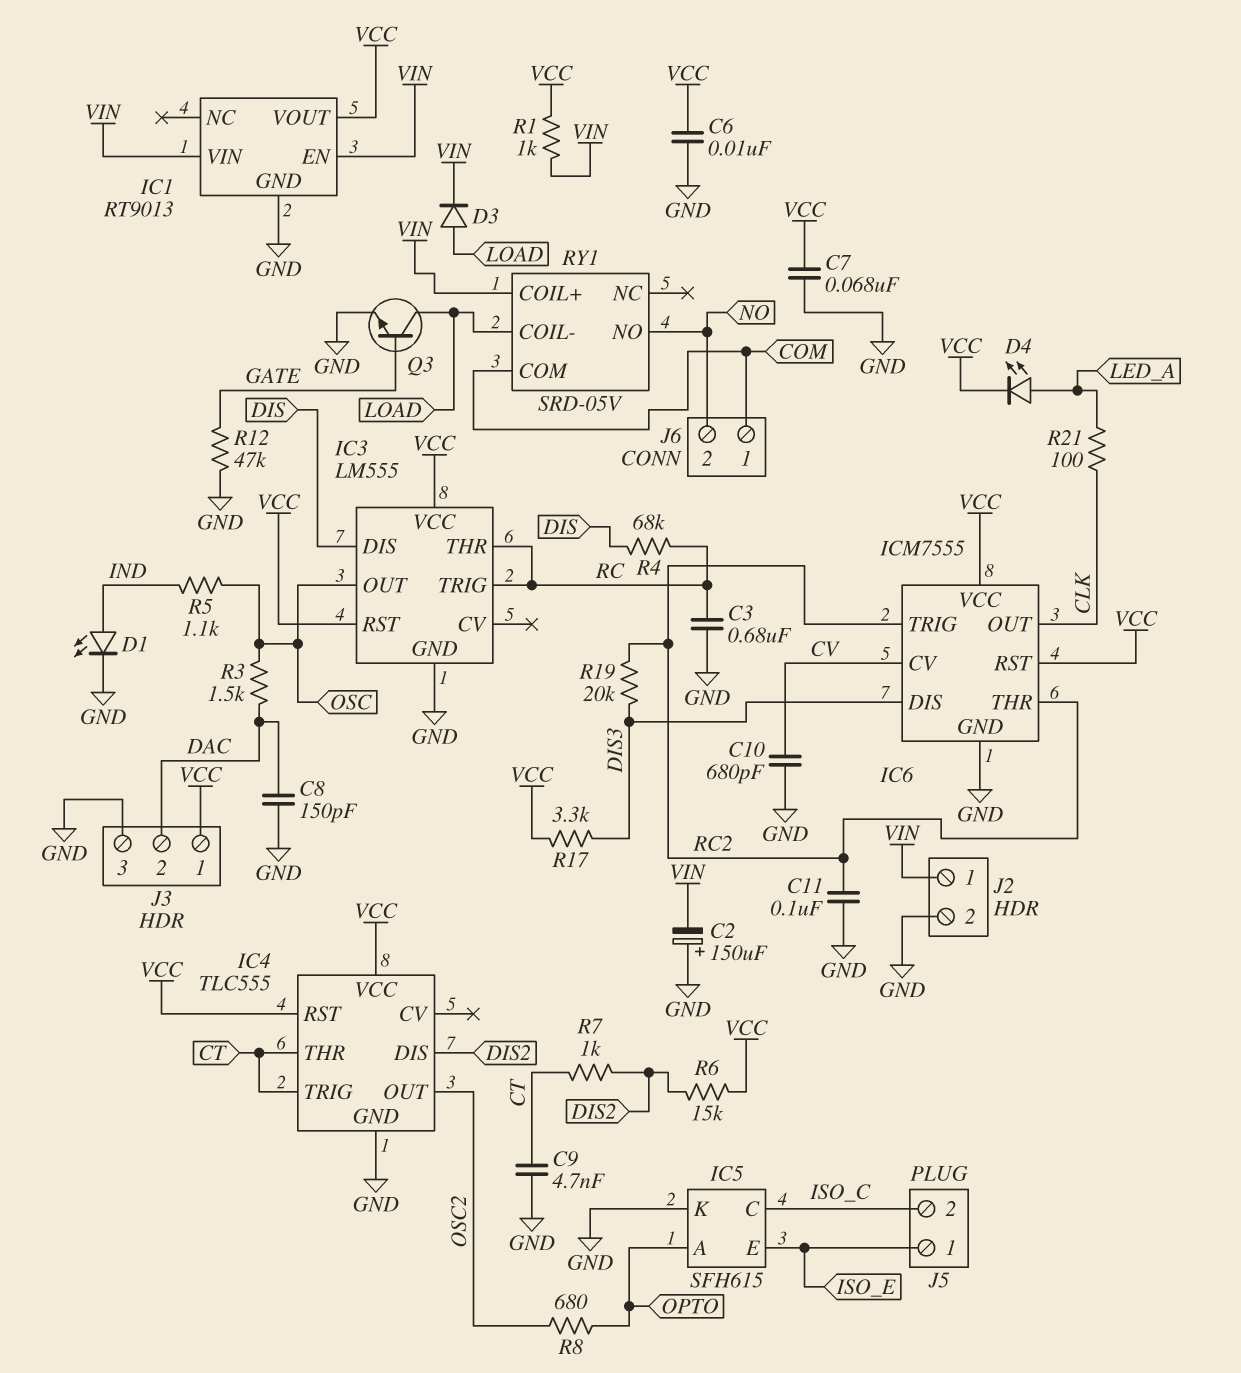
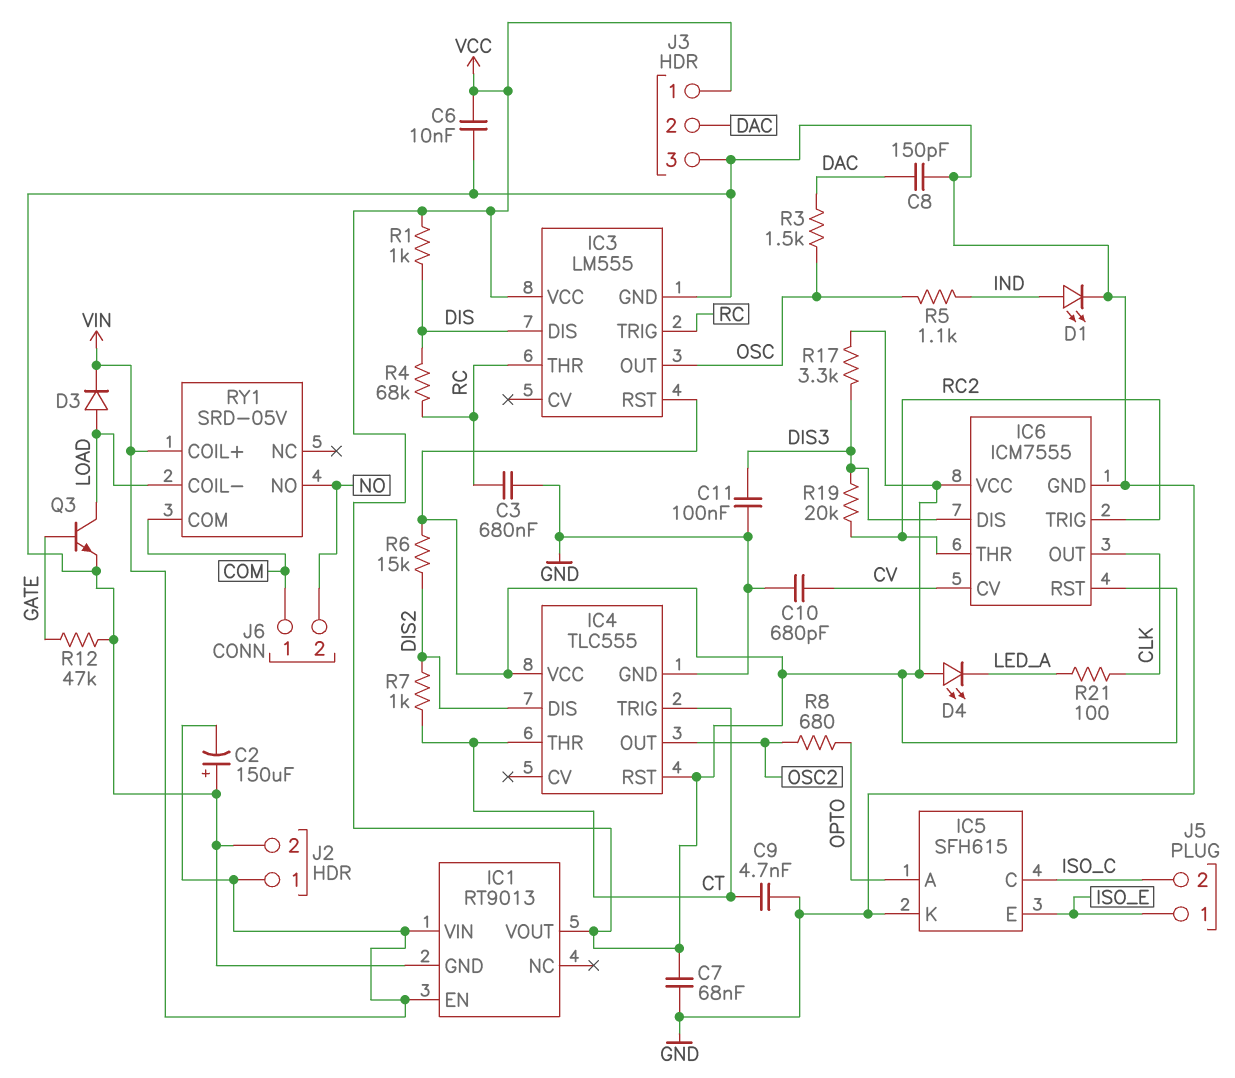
C11: 100nF (GND, RC2) -> 100nF (DIS3, GND)
D4: LED (A LED_A, K VCC) -> LED (A VCC, K LED_A)
R1: 1k (VCC, VIN) -> 1k (DIS, VCC)

